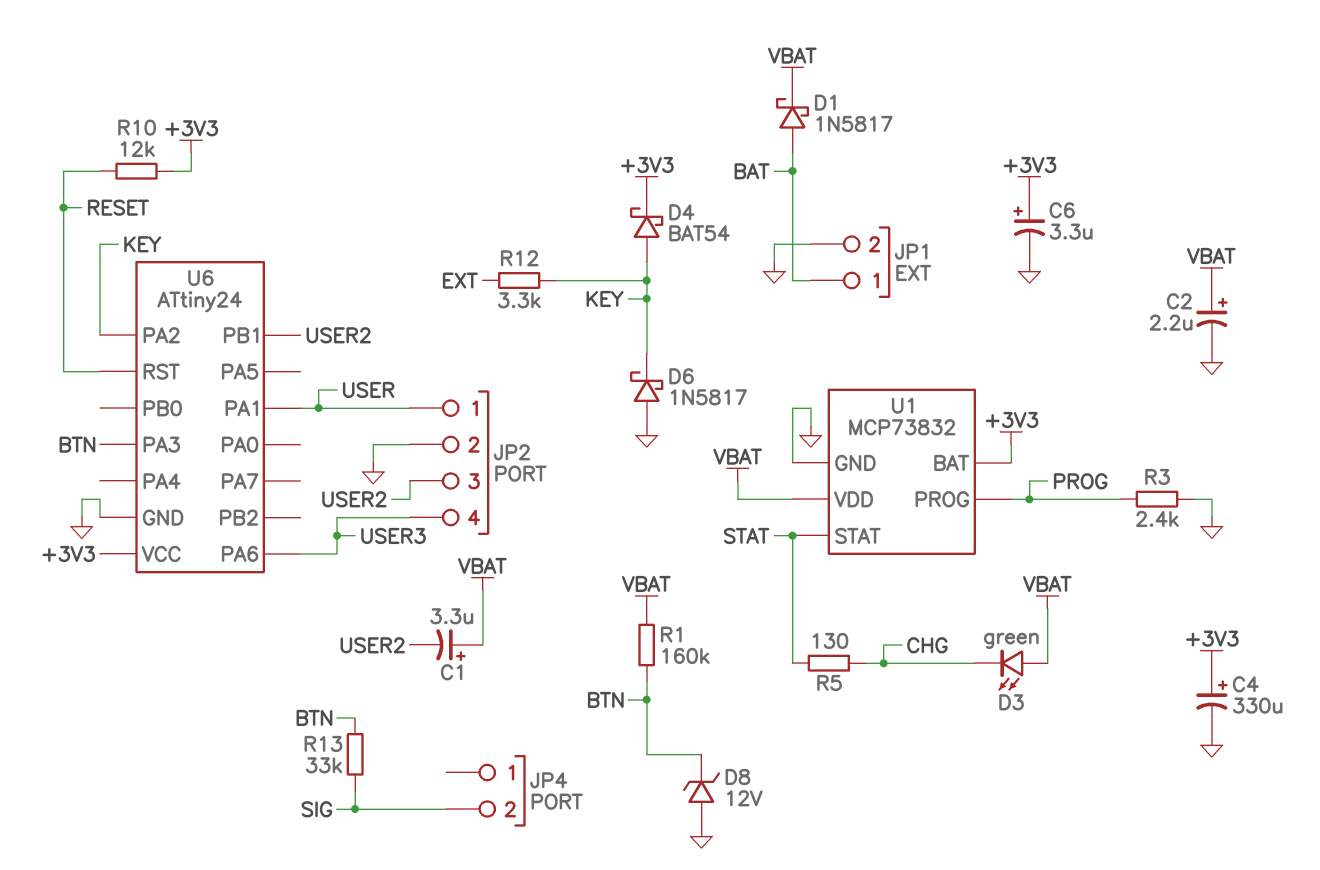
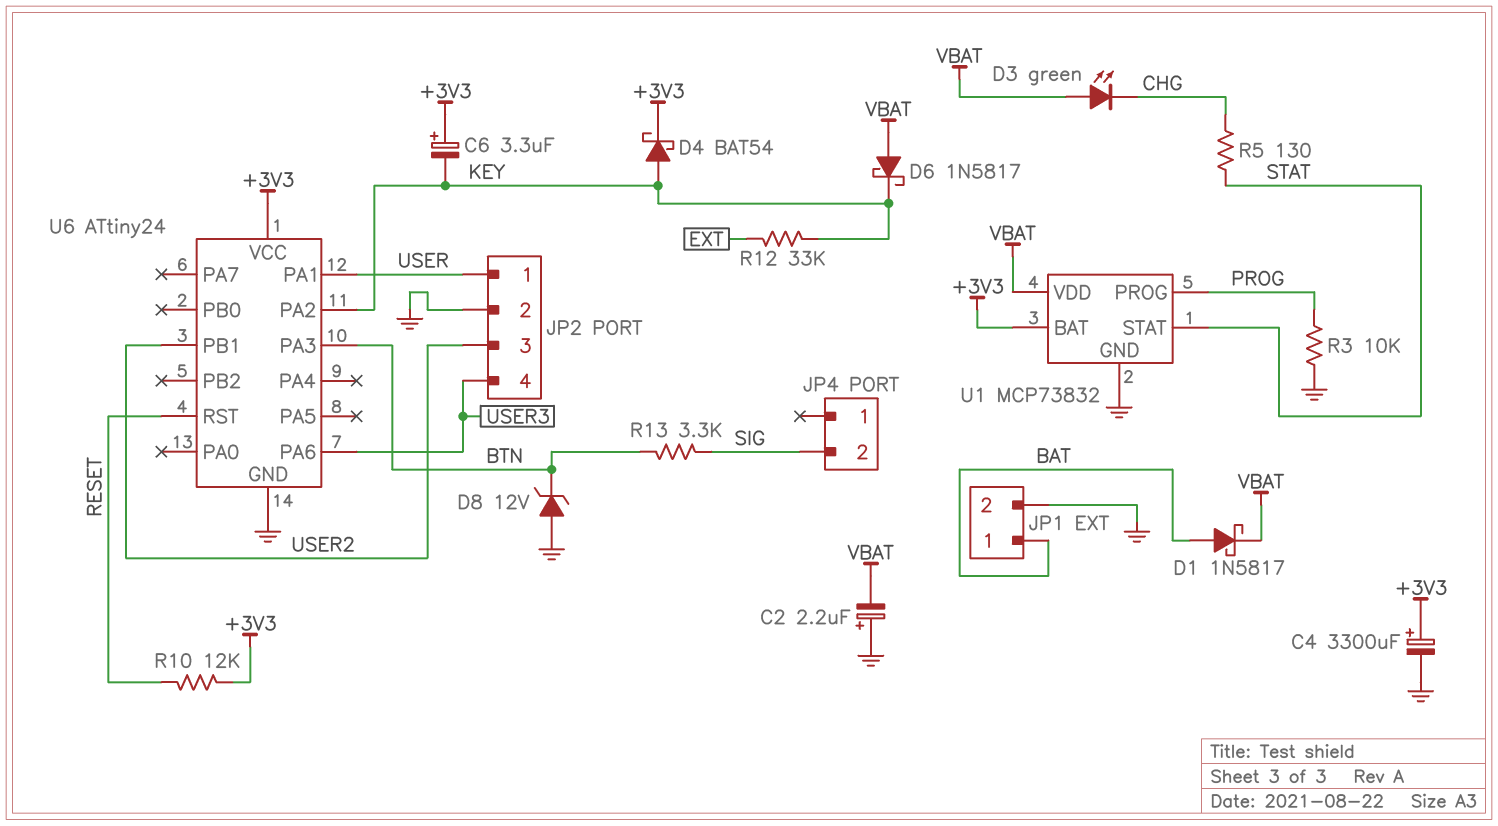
C1: 3.3uF (plus VBAT, minus USER2) -> none
C2: 2.2uF (plus VBAT, minus GND) -> 2.2uF (plus GND, minus VBAT)
C4: 330uF (plus +3V3, minus GND) -> 3300uF (plus +3V3, minus GND)
C6: 3.3uF (plus +3V3, minus GND) -> 3.3uF (plus +3V3, minus KEY)
D6: schottky 1N5817 (A GND, K KEY) -> schottky 1N5817 (A VBAT, K KEY)
R1: 160k (BTN, VBAT) -> none
R3: 2.4k (GND, PROG) -> 10k (GND, PROG)
R12: 3.3k (EXT, KEY) -> 33k (EXT, KEY)
R13: 33k (BTN, SIG) -> 3.3k (BTN, SIG)

